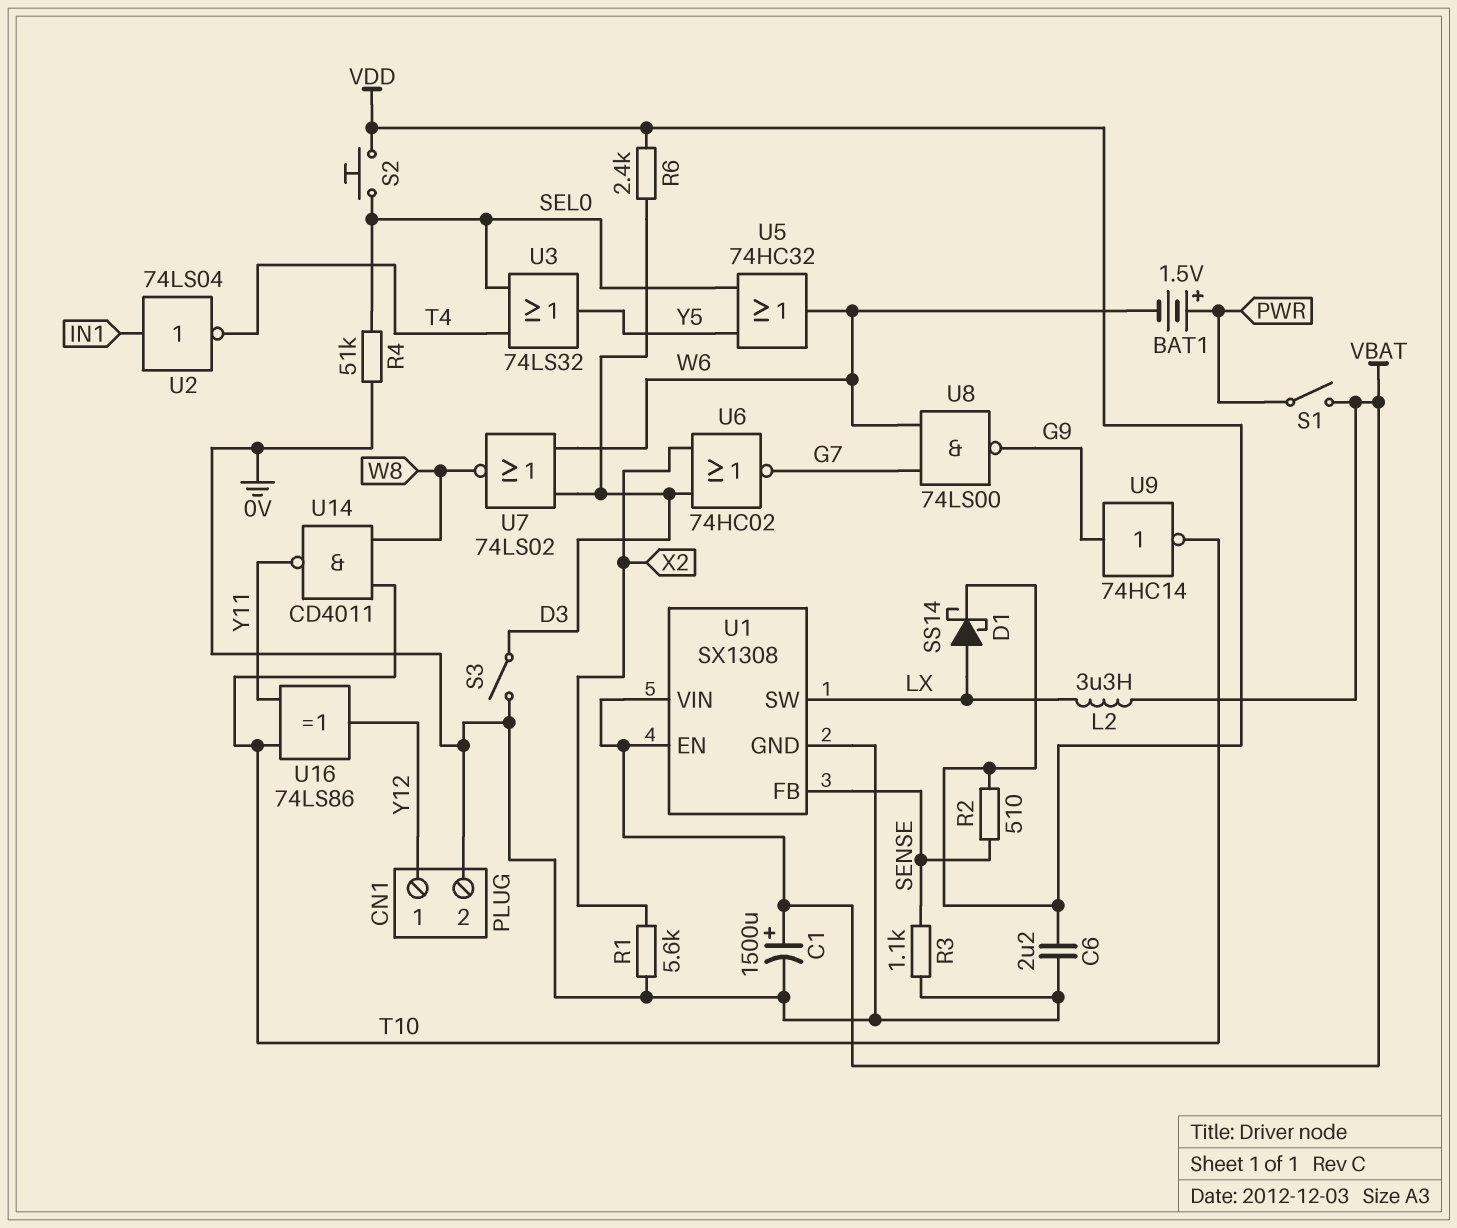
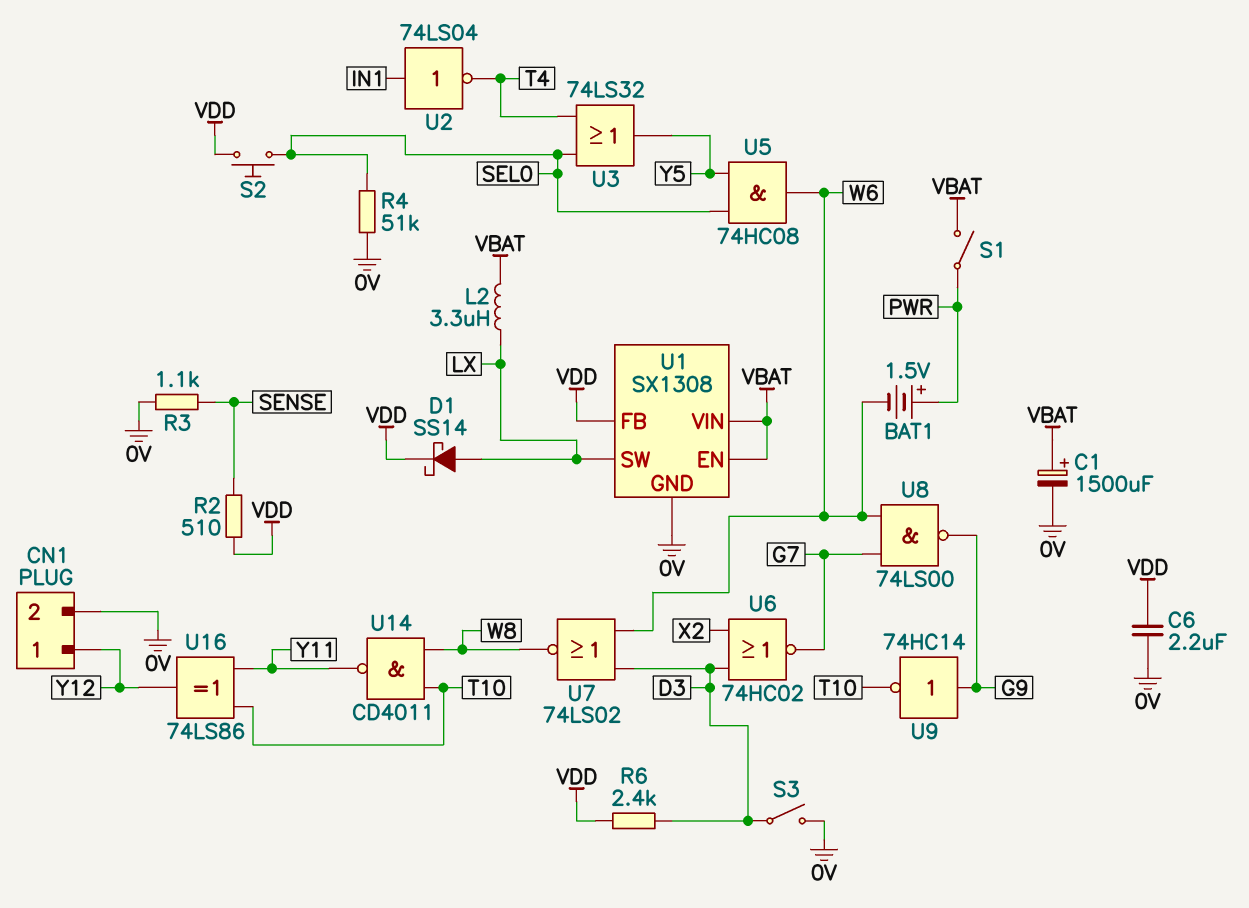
R1: 5.6k (0V, X2) -> none
U1 pin FB: SENSE -> VDD
U5: OR 74HC32 (in SEL0, in Y5, out W6) -> AND 74HC08 (in SEL0, in Y5, out W6)

